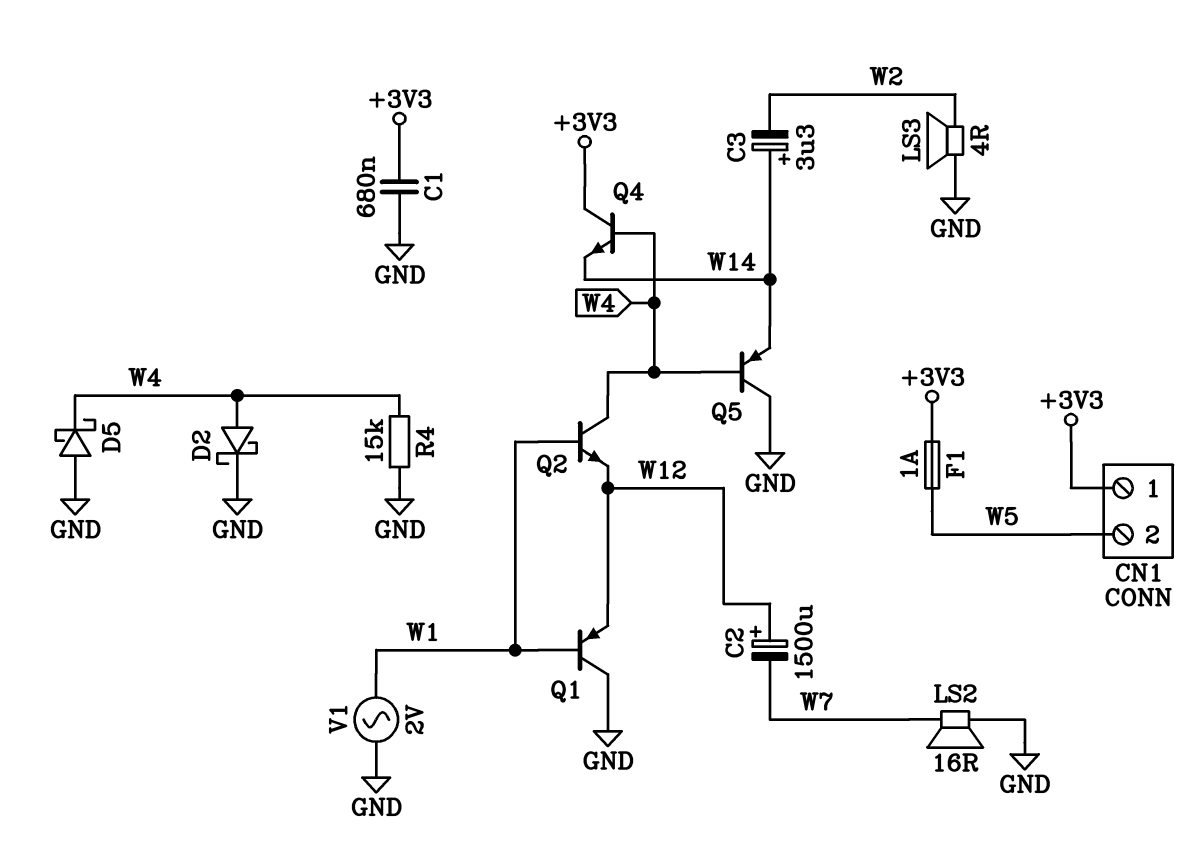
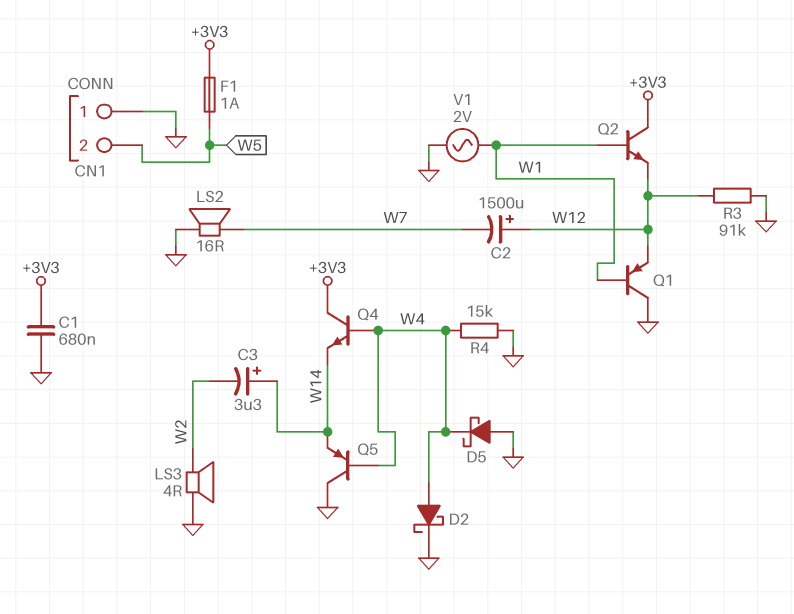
CN1 pin 1: +3V3 -> GND
Q2: NPN (B W1, C W4, E W12) -> NPN (B W1, C +3V3, E W12)
R3: none -> 91k (GND, W12)

